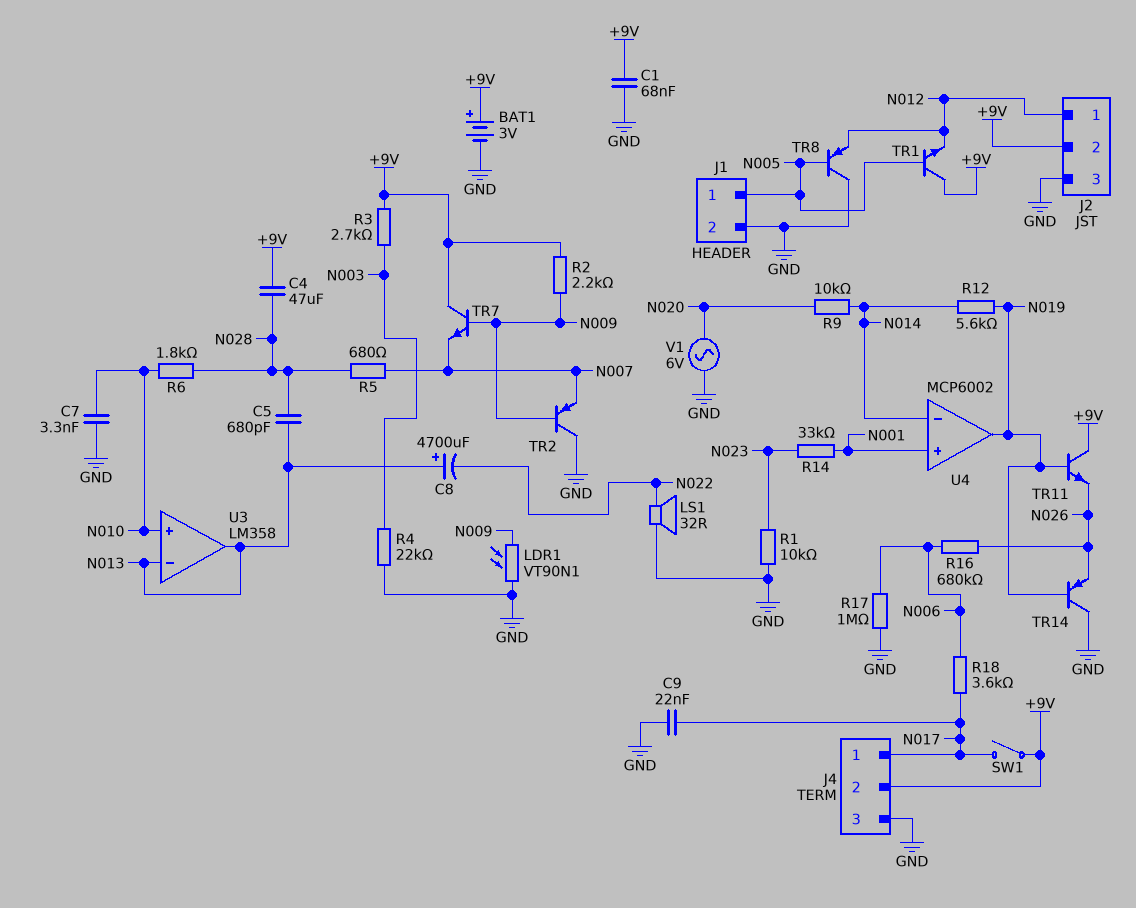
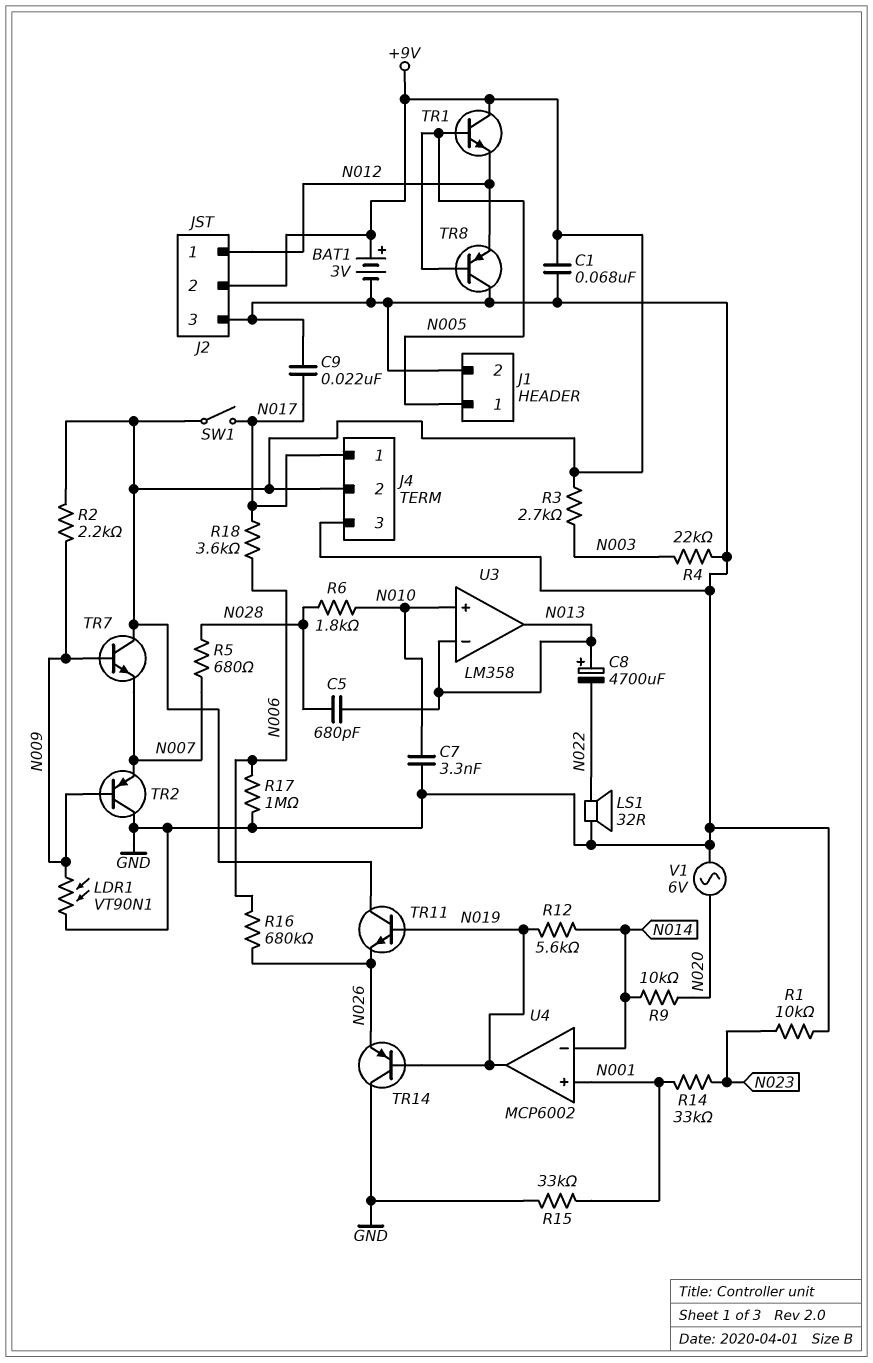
C4: 47uF (+9V, N028) -> none
R15: none -> 33k (GND, N001)

